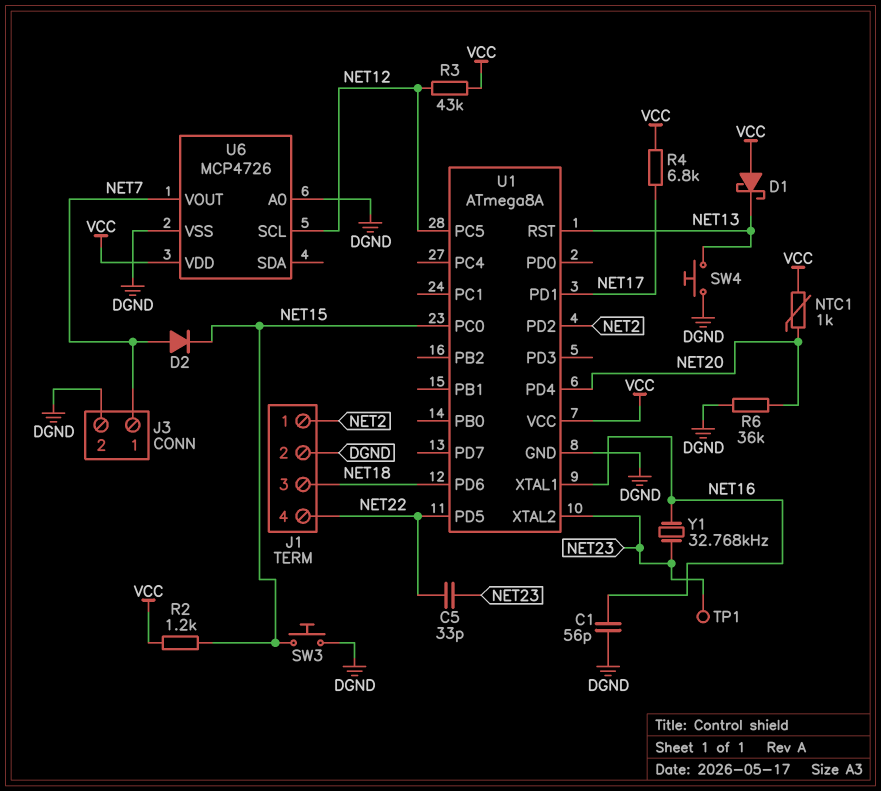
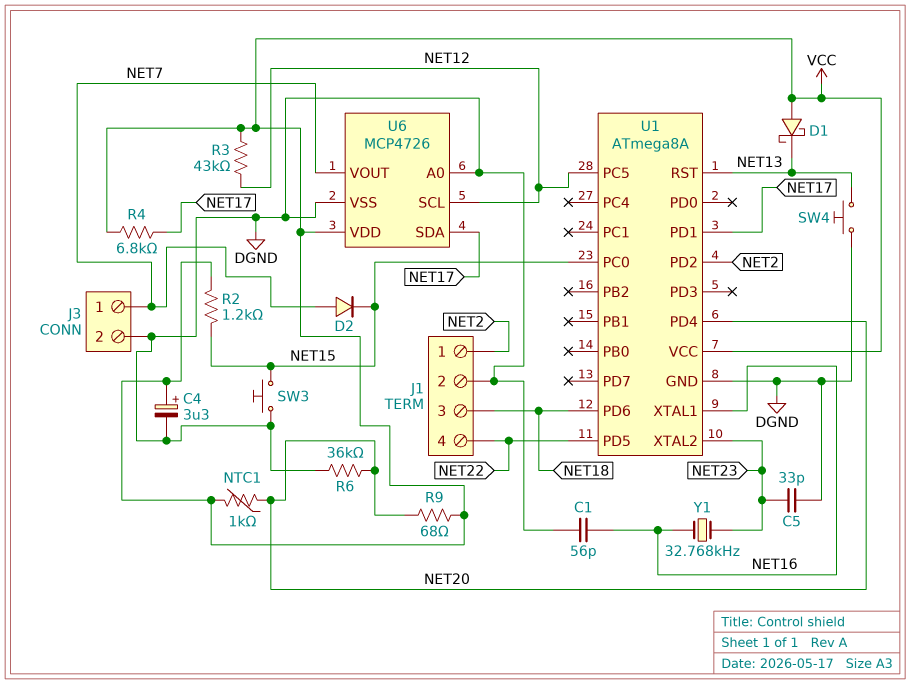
C4: none -> 3.3uF (plus VCC, minus DGND)
C5: 33pF (NET22, NET23) -> 33pF (DGND, NET23)
R9: none -> 68 (NET20, VCC)
TP1: test point (NET23) -> none
U6 pin SDA: none -> NET17

